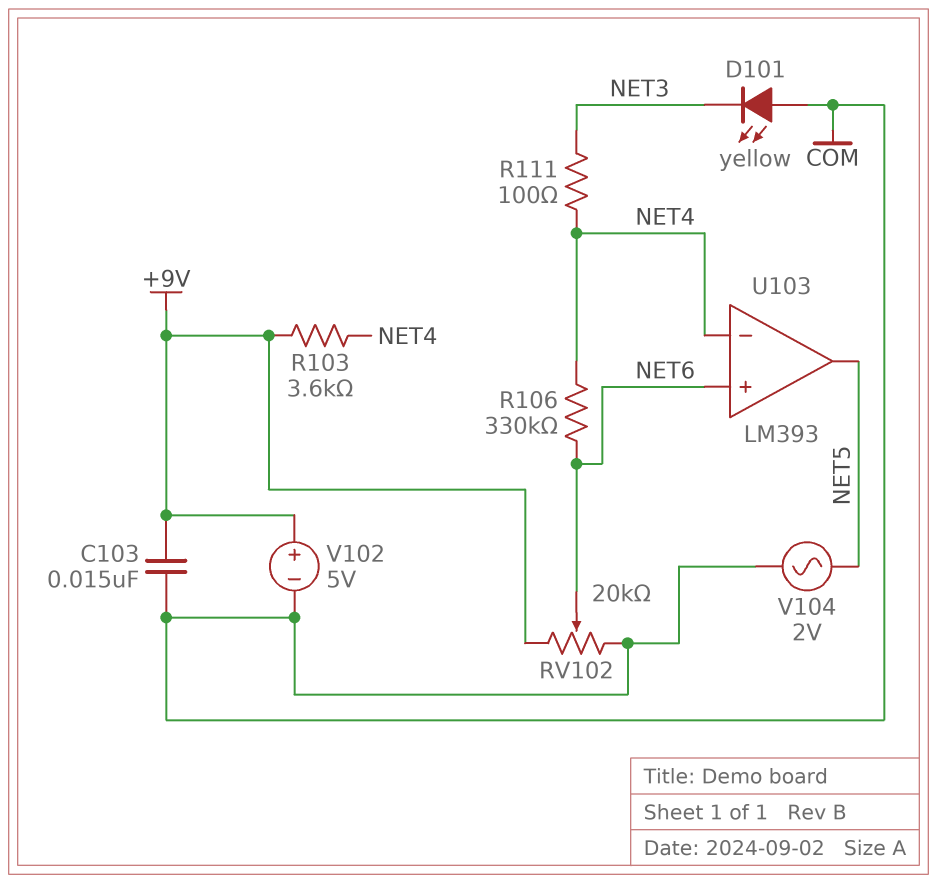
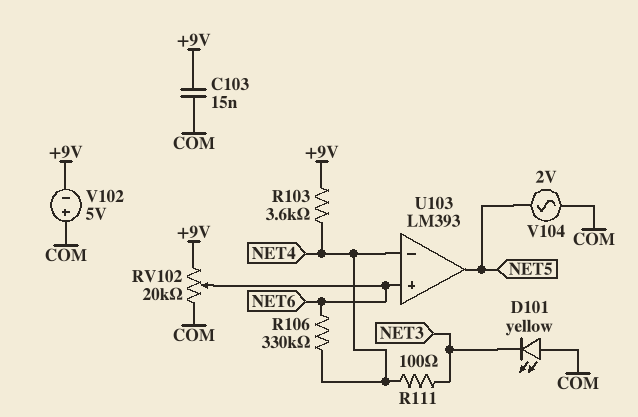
V102: 5V (plus +9V, minus COM) -> 5V (plus COM, minus +9V)

